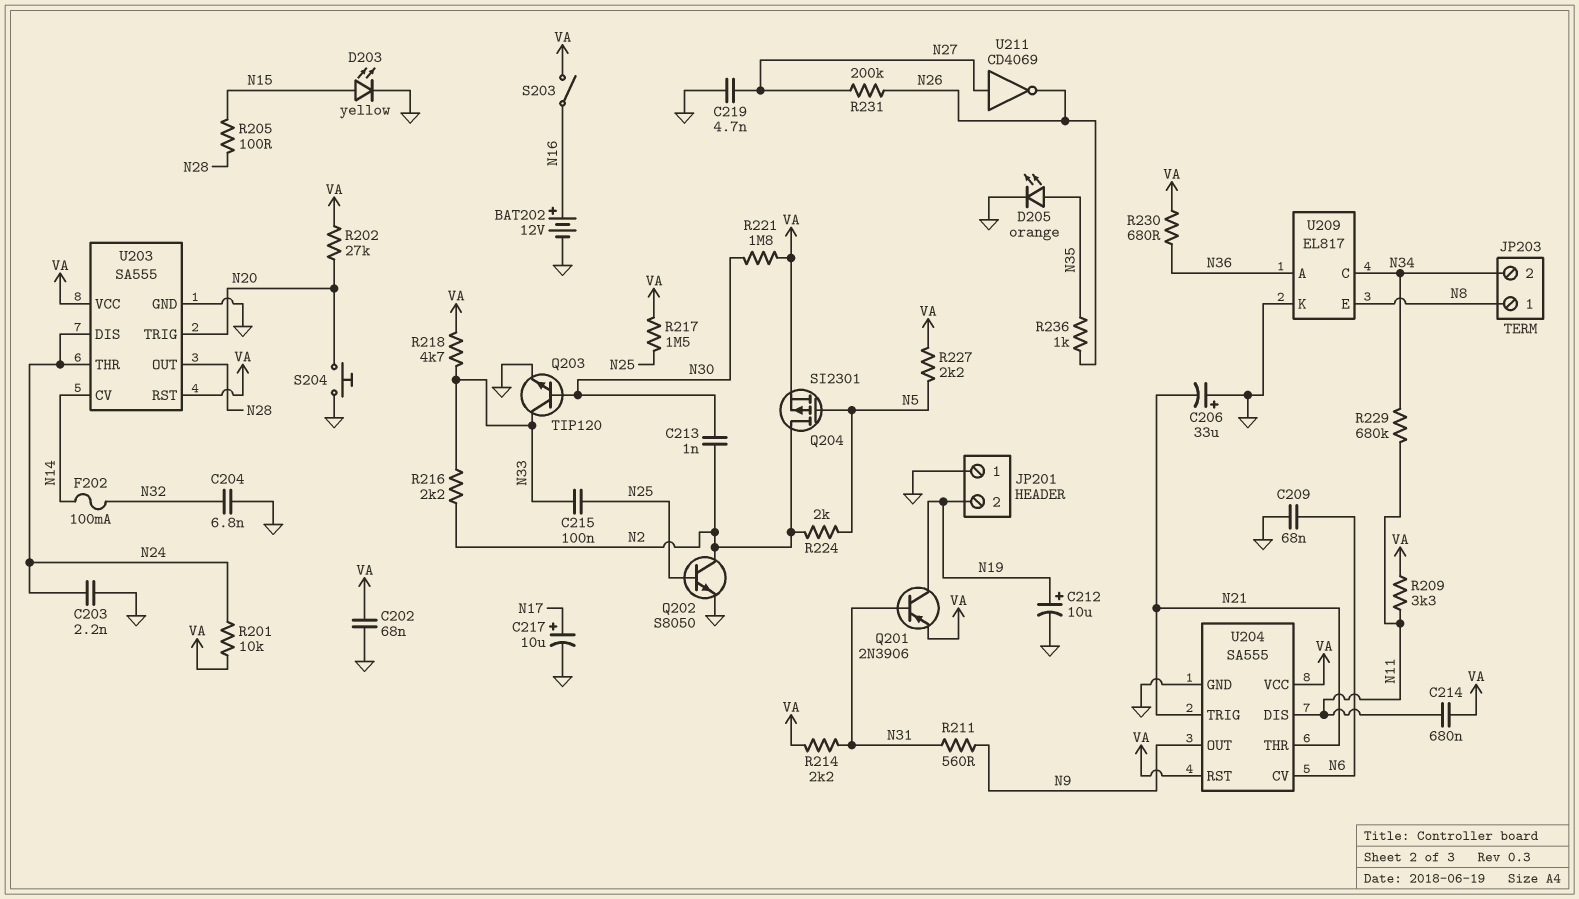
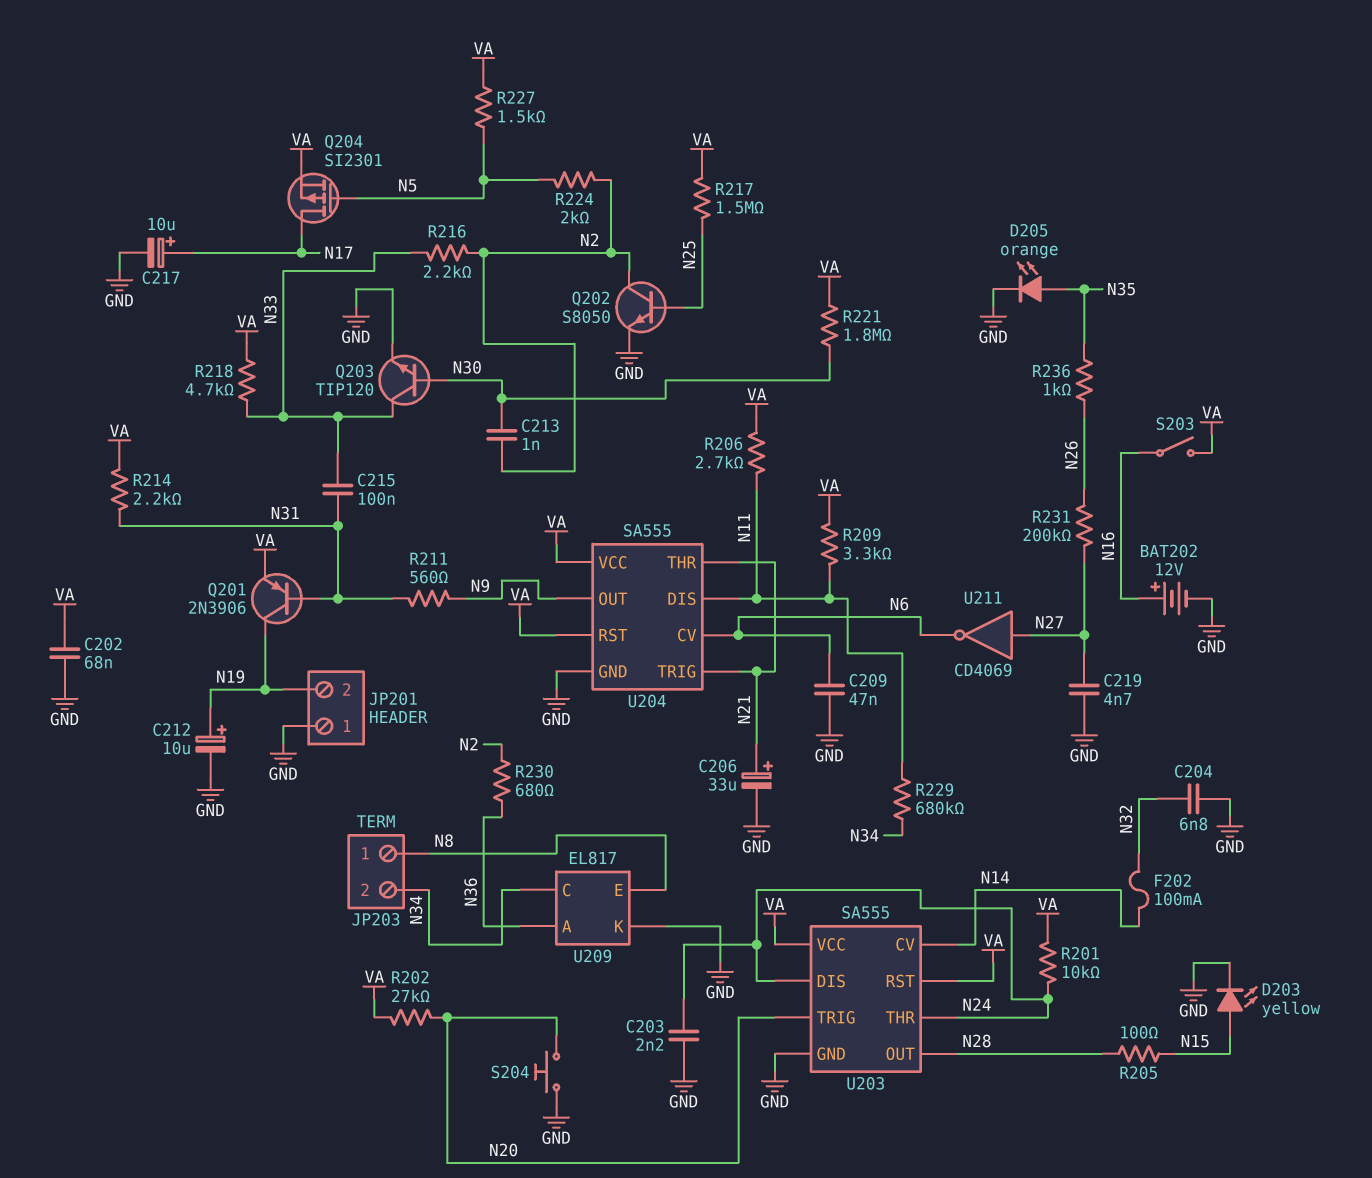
C206: 33uF (plus GND, minus N21) -> 33uF (plus N21, minus GND)
C209: 68nF (GND, N6) -> 47nF (GND, N6)
C214: 680nF (N11, VA) -> none
C215: 100nF (N25, N33) -> 100nF (N31, N33)
Q204: PMOS SI2301 (G N5, D N2, S VA) -> PMOS SI2301 (G N5, D N17, S VA)
R206: none -> 2.7k (N11, VA)
R227: 2.2k (N5, VA) -> 1.5k (N5, VA)
R230: 680 (N36, VA) -> 680 (N2, N36)
U211: NOT CD4069 (in N27, out N26) -> NOT CD4069 (in N27, out N6)

